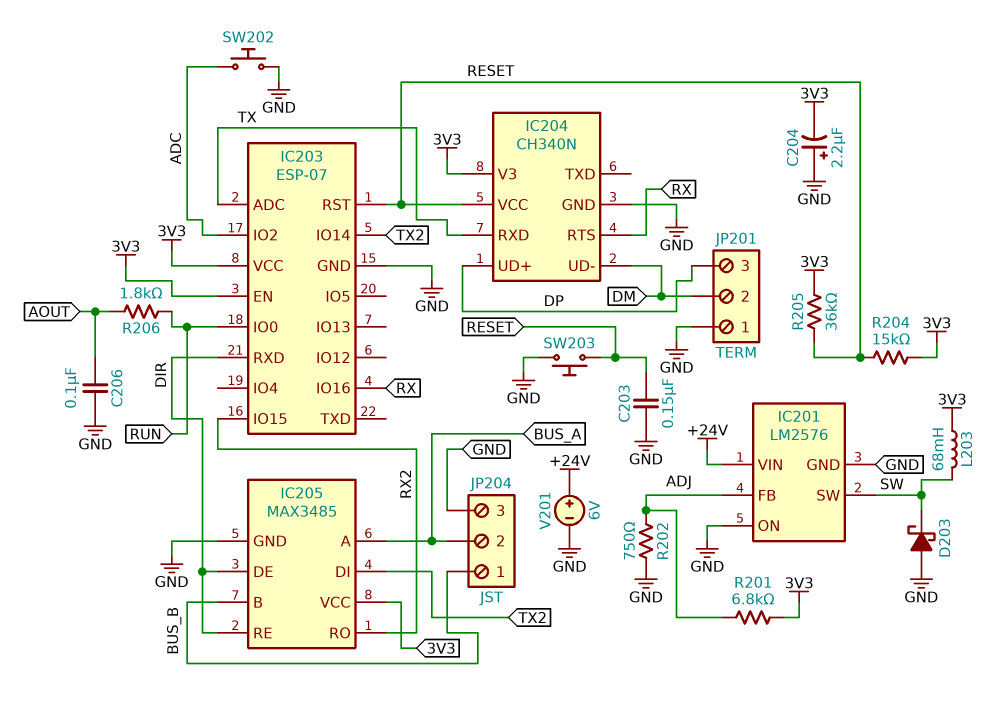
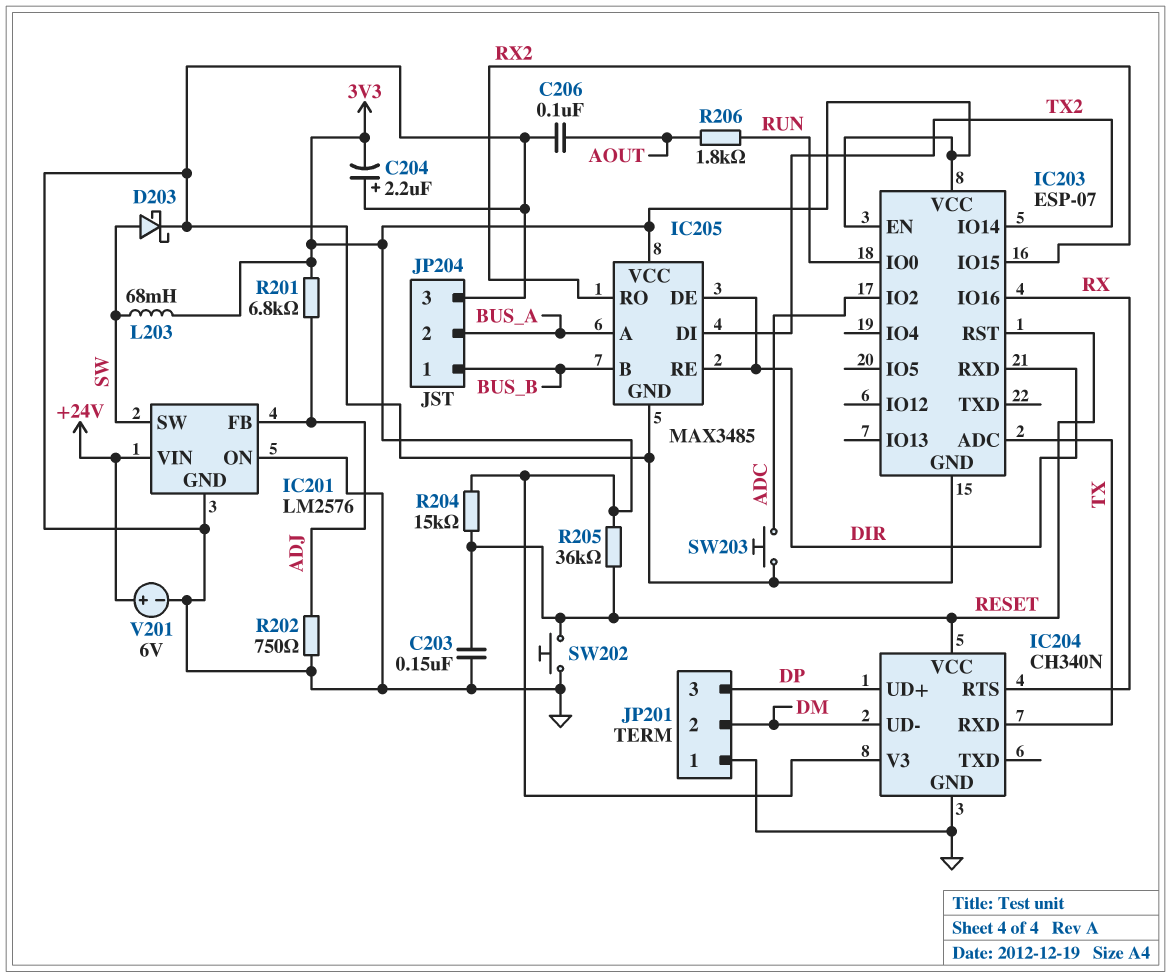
D203: schottky (A GND, K SW) -> schottky (A SW, K GND)
SW202: button (ADC, GND) -> button (GND, RESET)
SW203: button (GND, RESET) -> button (ADC, GND)

